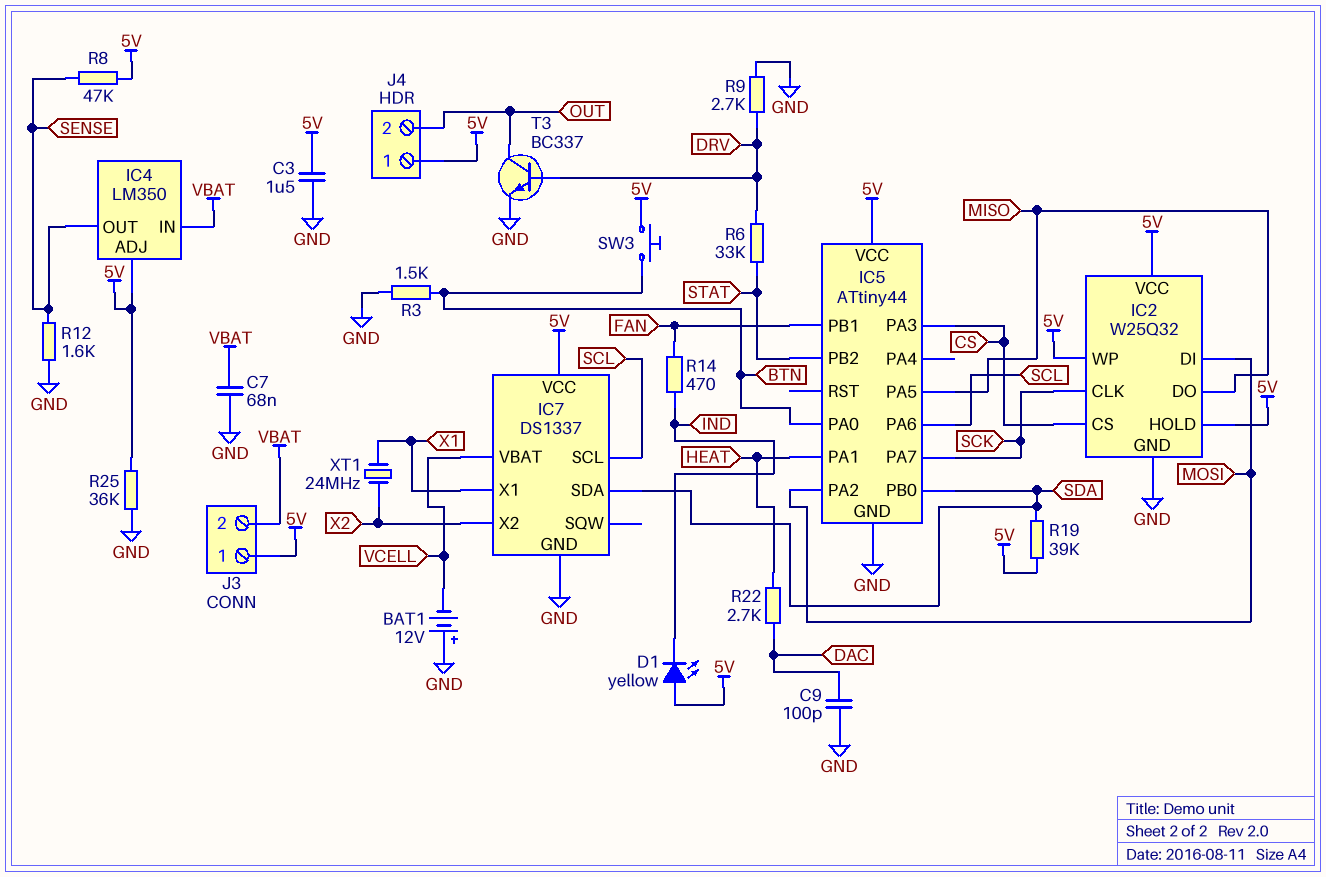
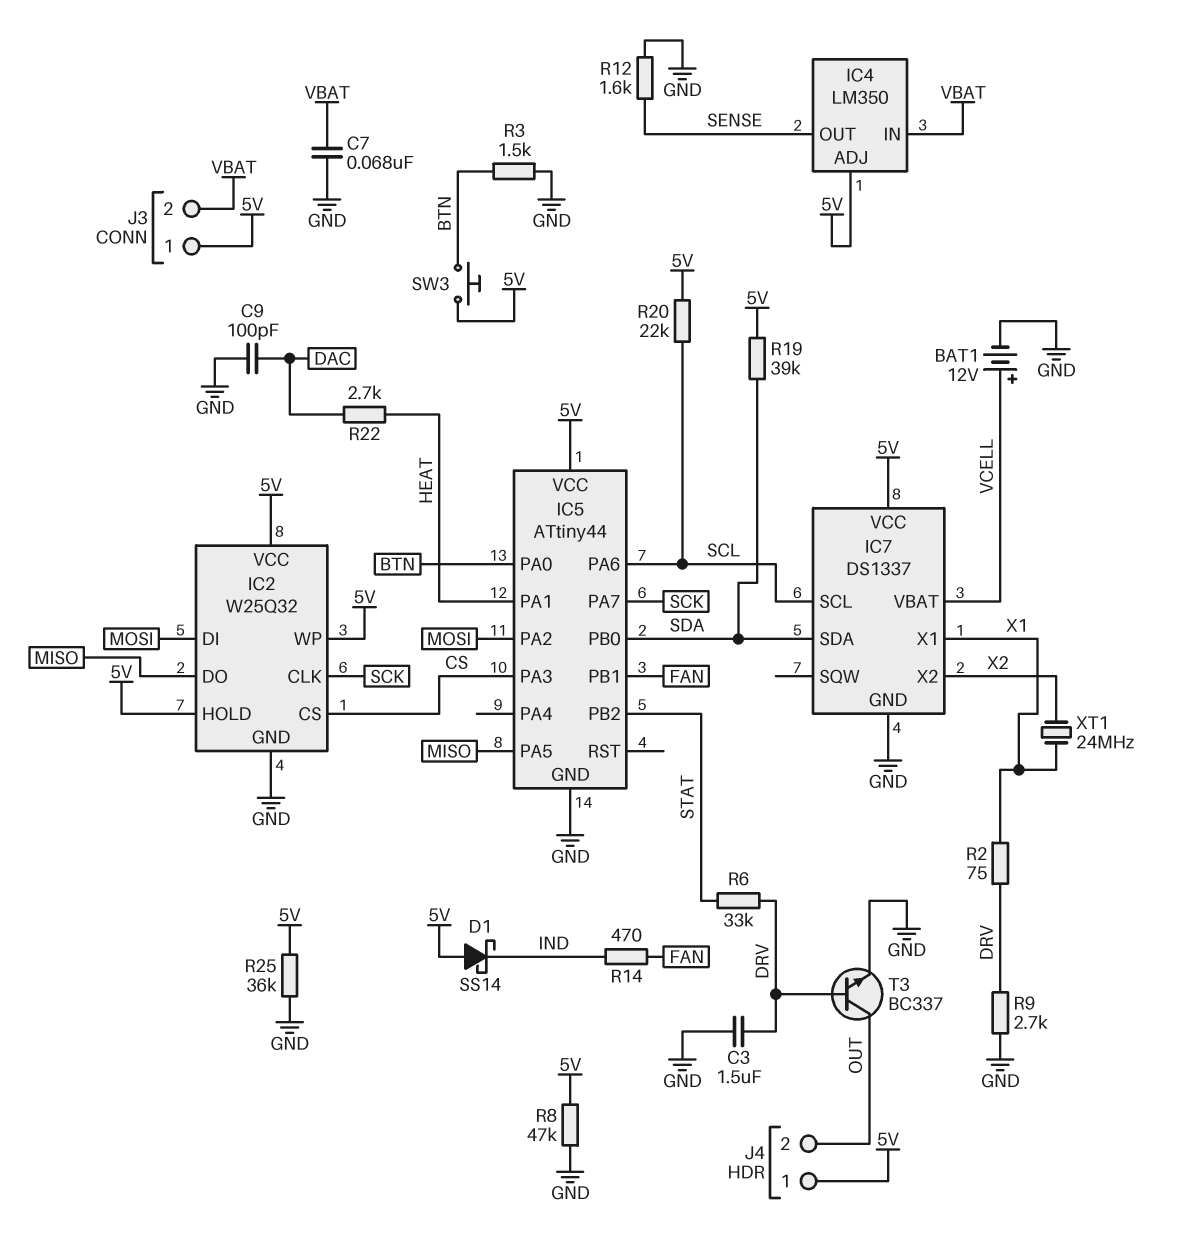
BAT1: 12V (plus GND, minus VCELL) -> 12V (plus VCELL, minus GND)
C3: 1.5uF (5V, GND) -> 1.5uF (DRV, GND)
D1: LED yellow (A 5V, K IND) -> schottky SS14 (A 5V, K IND)
R2: none -> 75 (DRV, X1)
R8: 47k (5V, SENSE) -> 47k (5V, GND)
R20: none -> 22k (5V, SCL)

